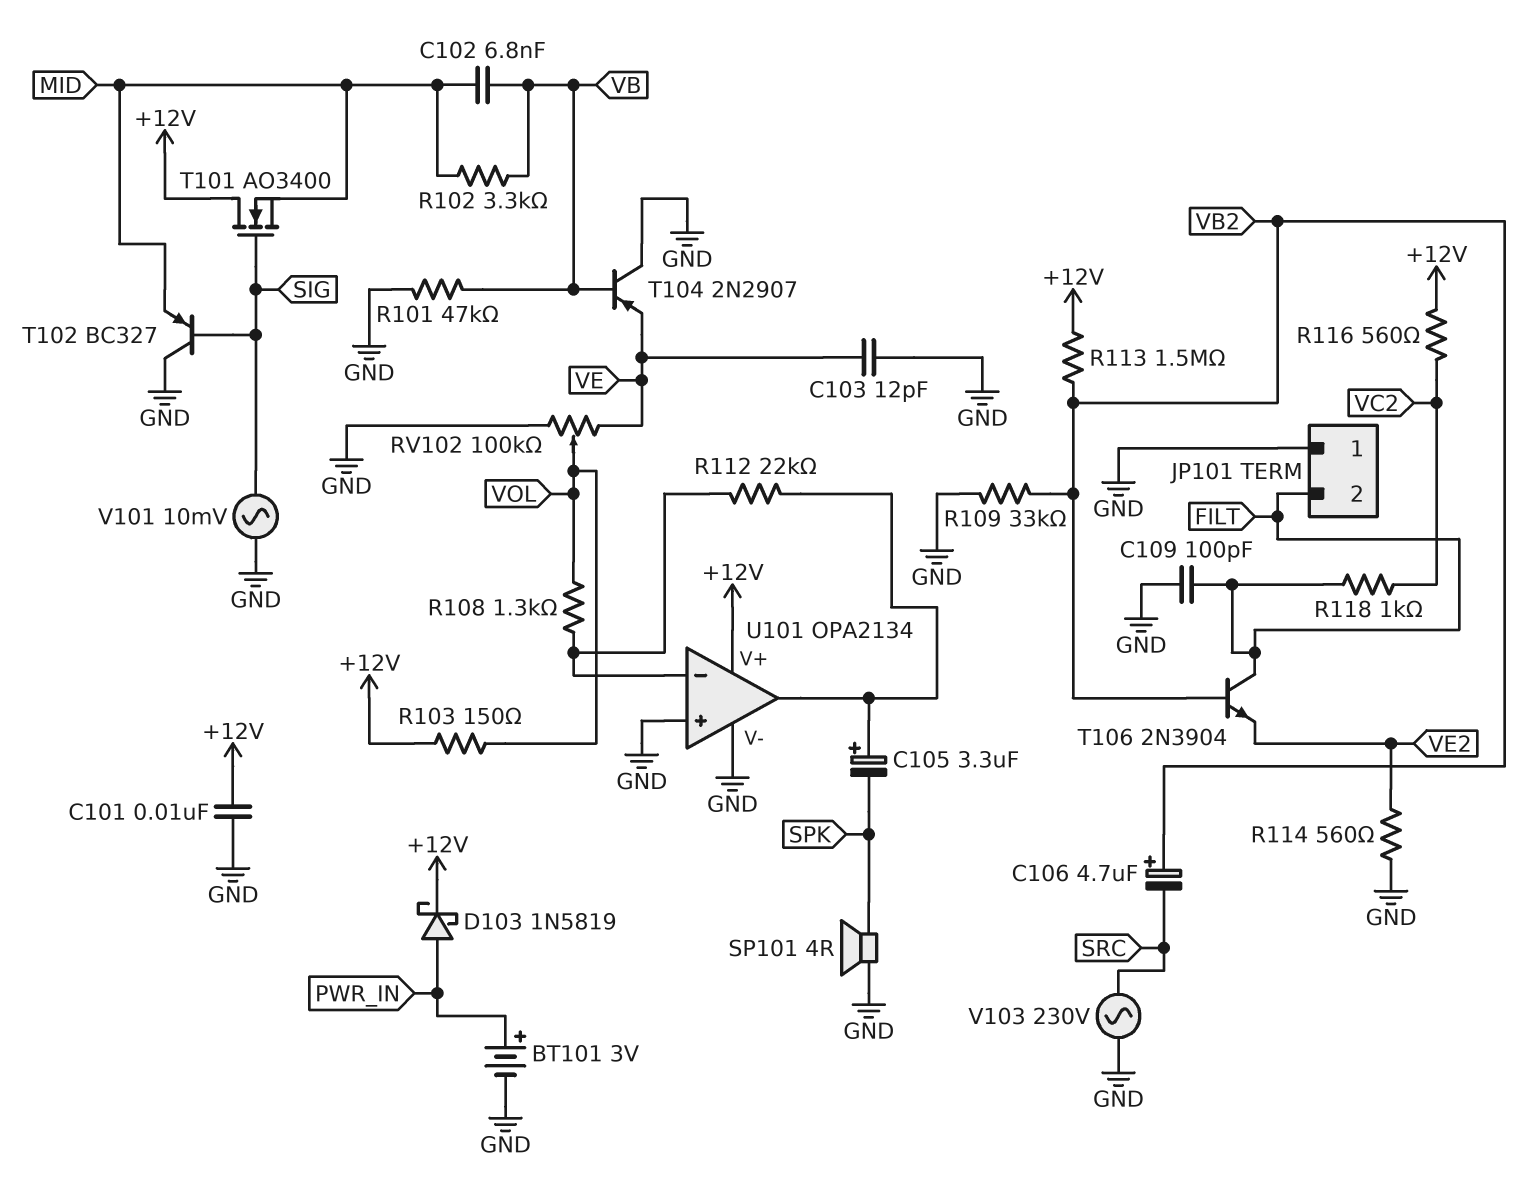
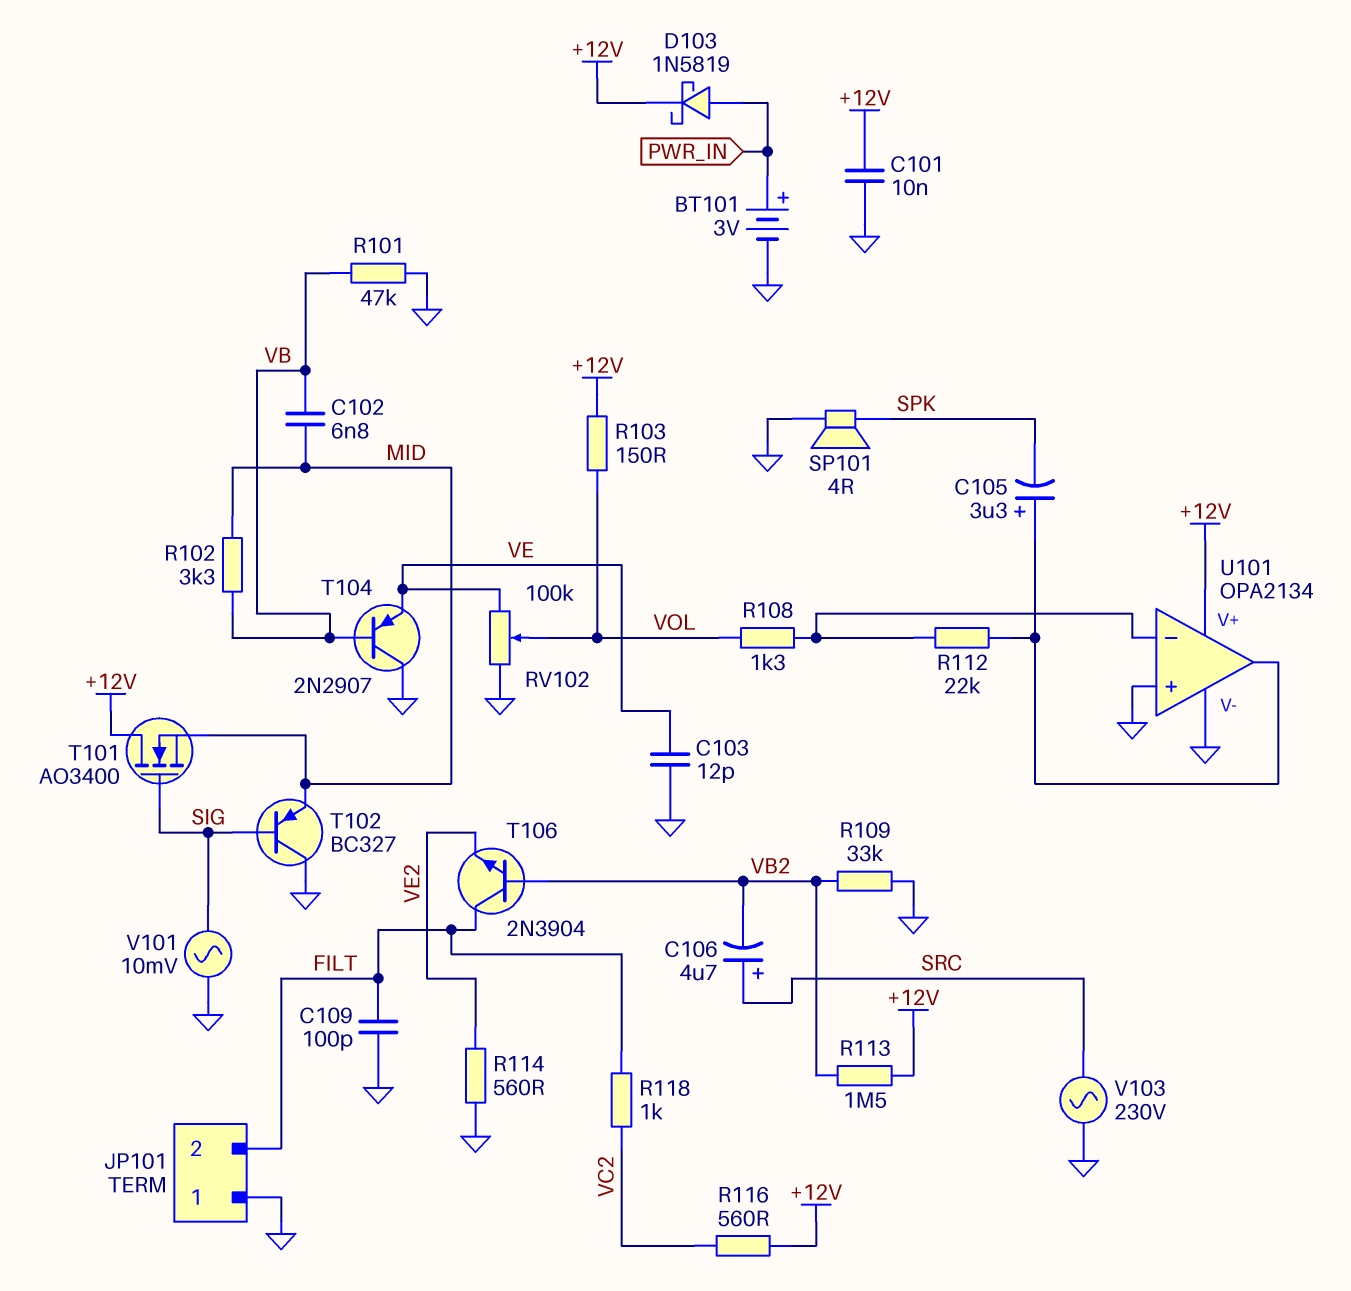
C106: 4.7uF (plus VB2, minus SRC) -> 4.7uF (plus SRC, minus VB2)

